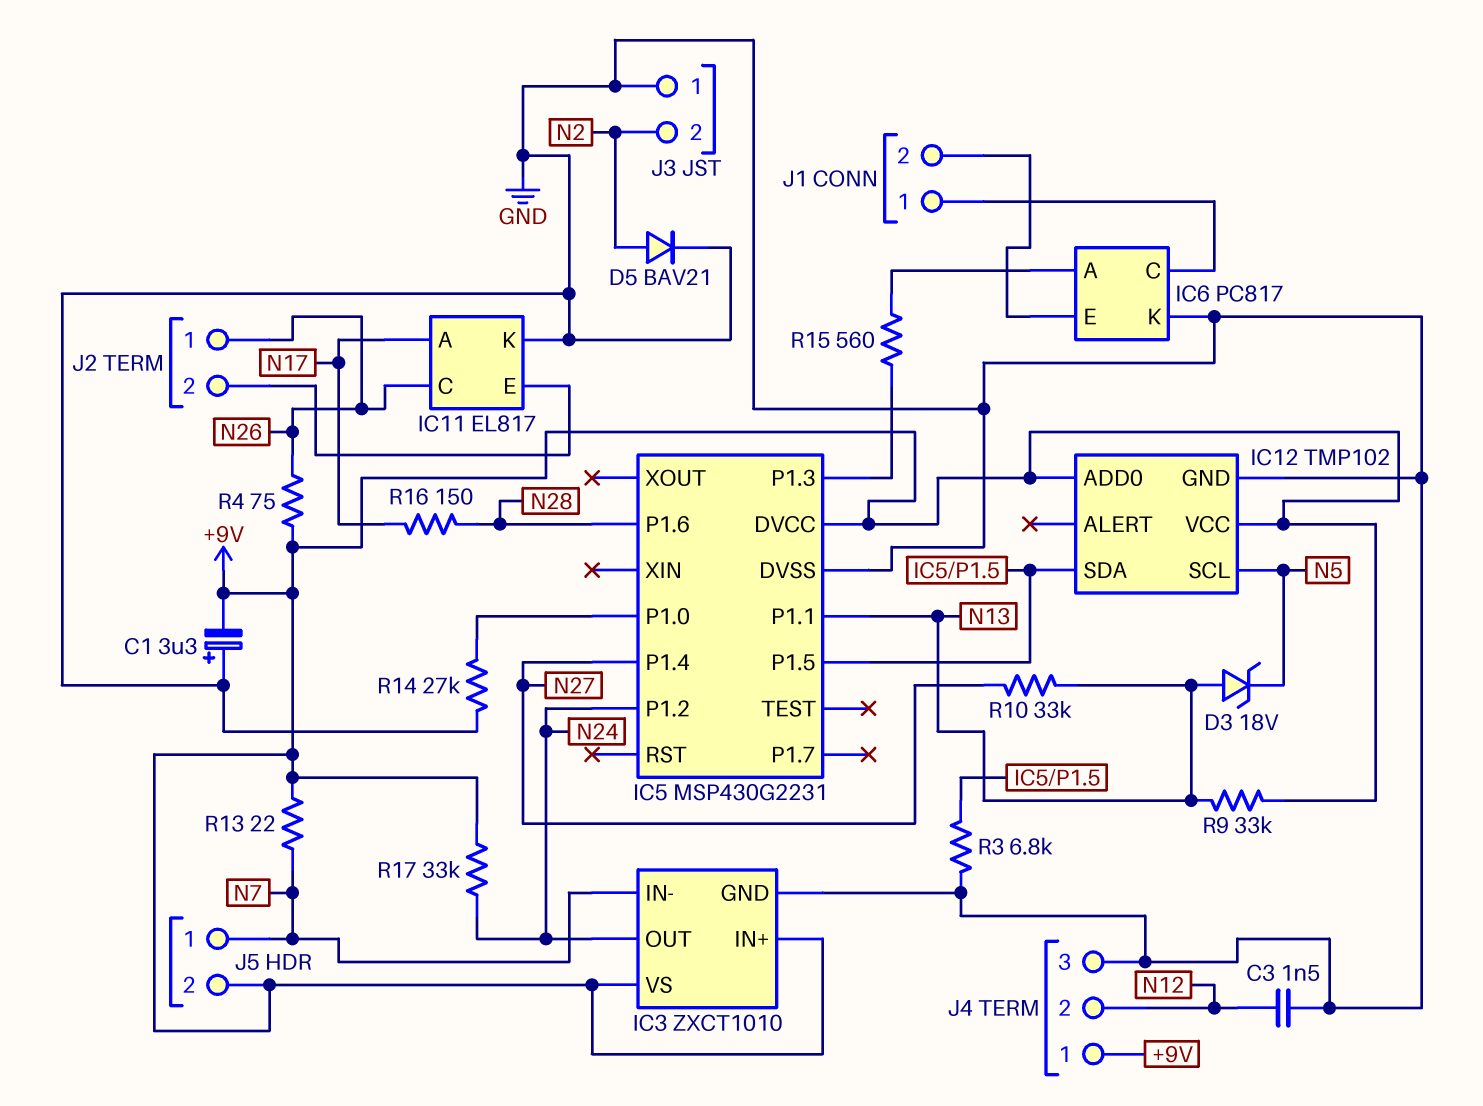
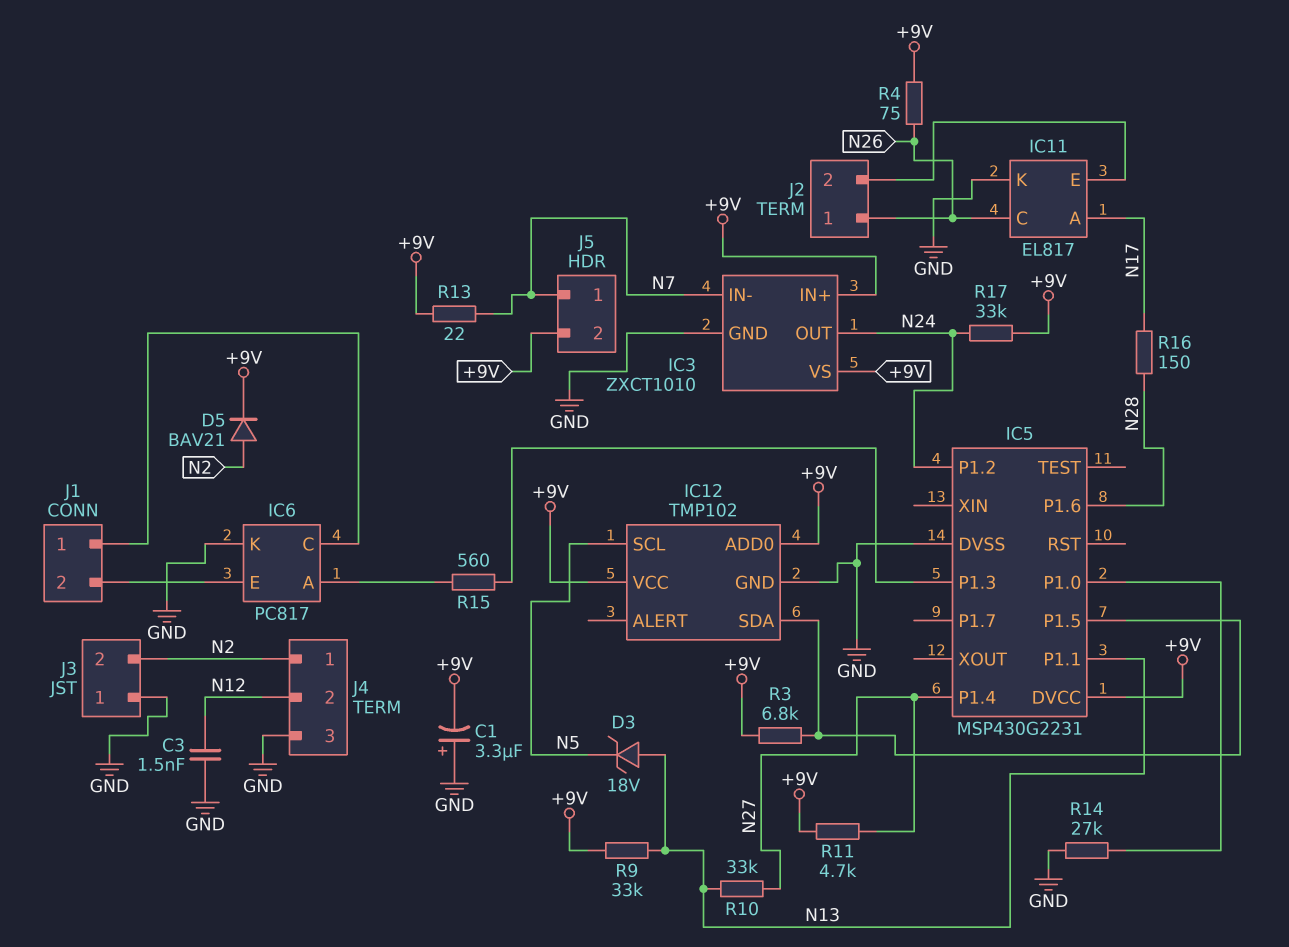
D5: diode BAV21 (A N2, K GND) -> diode BAV21 (A N2, K +9V)
J4 pin 1: +9V -> N2
R3: 6.8k (GND, IC5/P1.5) -> 6.8k (+9V, IC5/P1.5)
R11: none -> 4.7k (+9V, N27)

